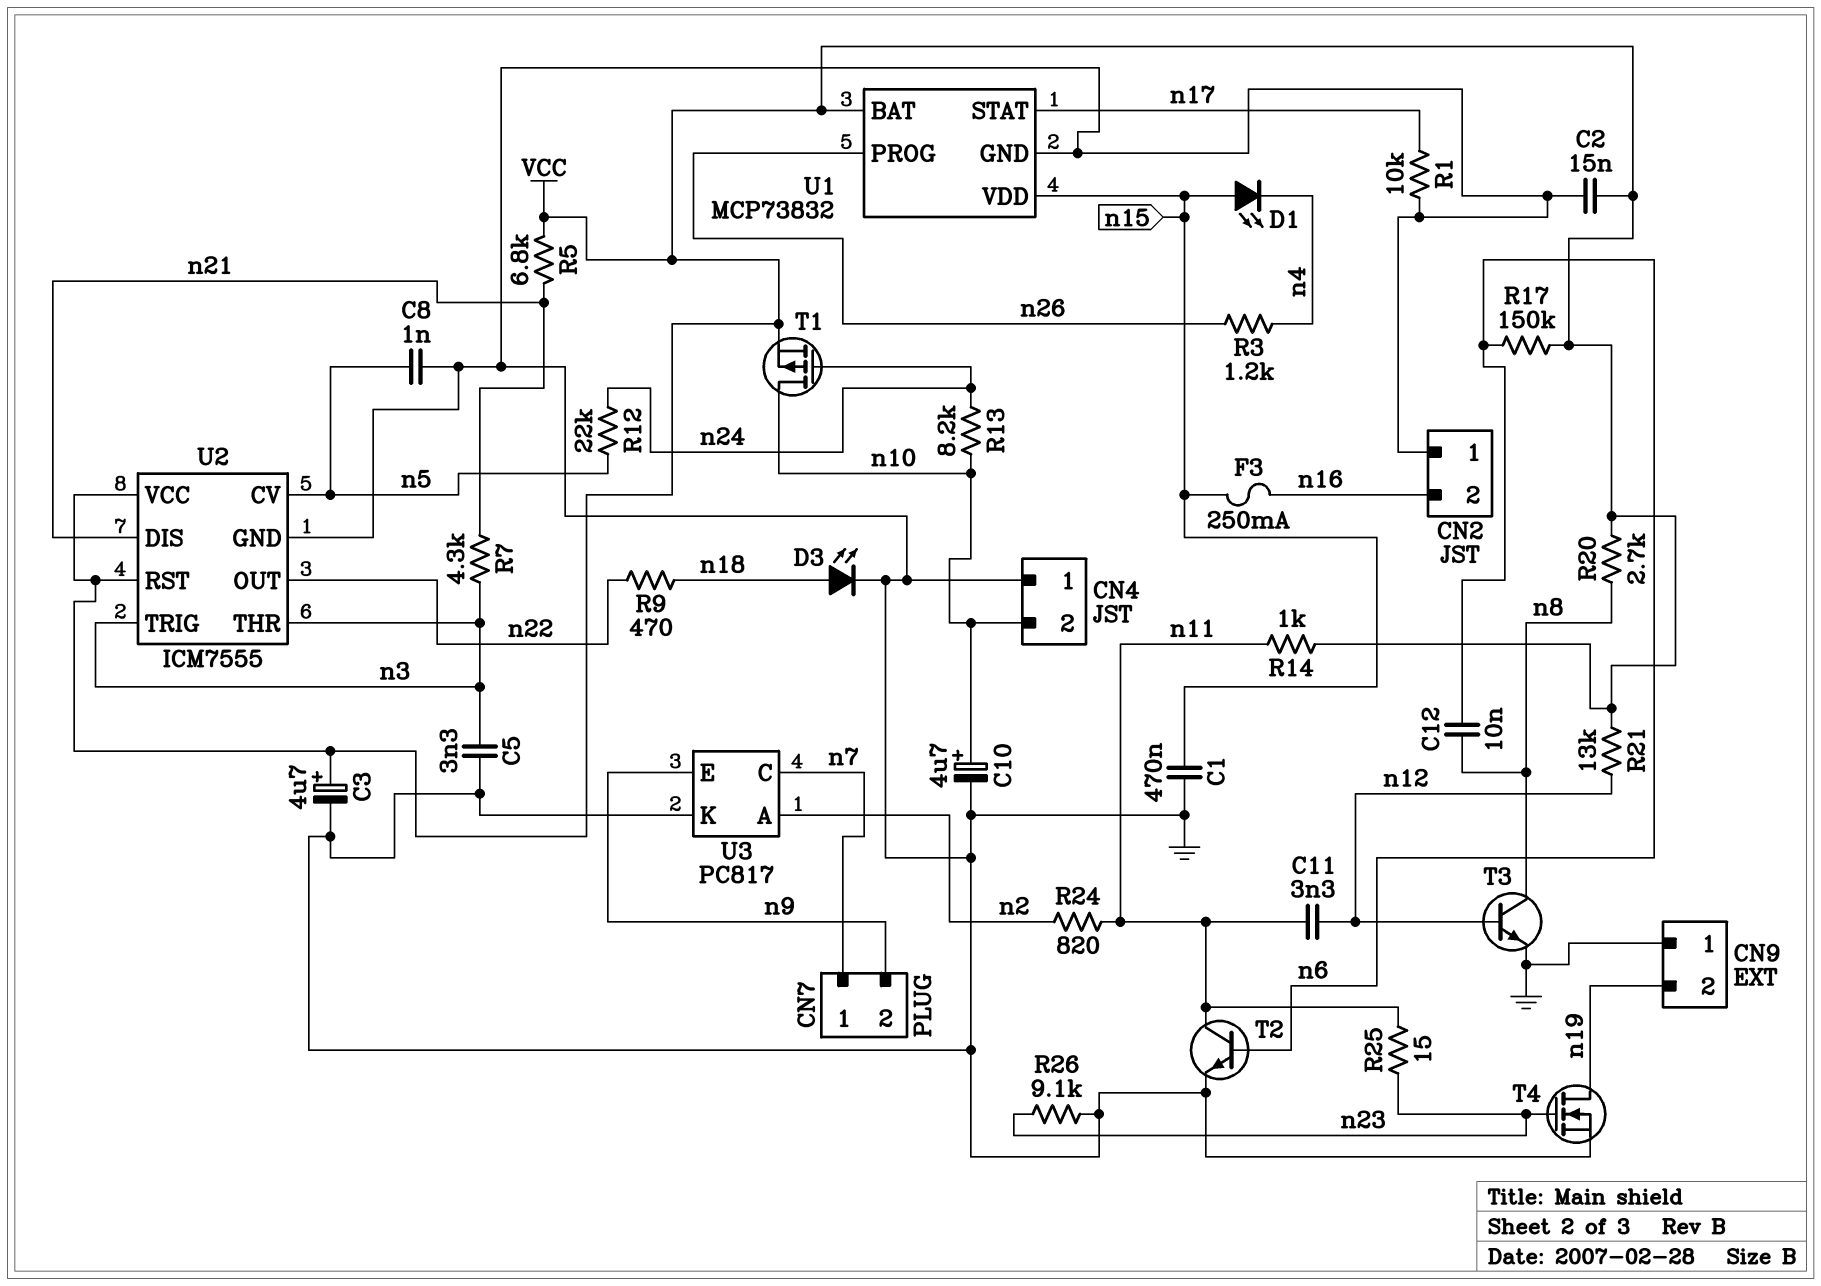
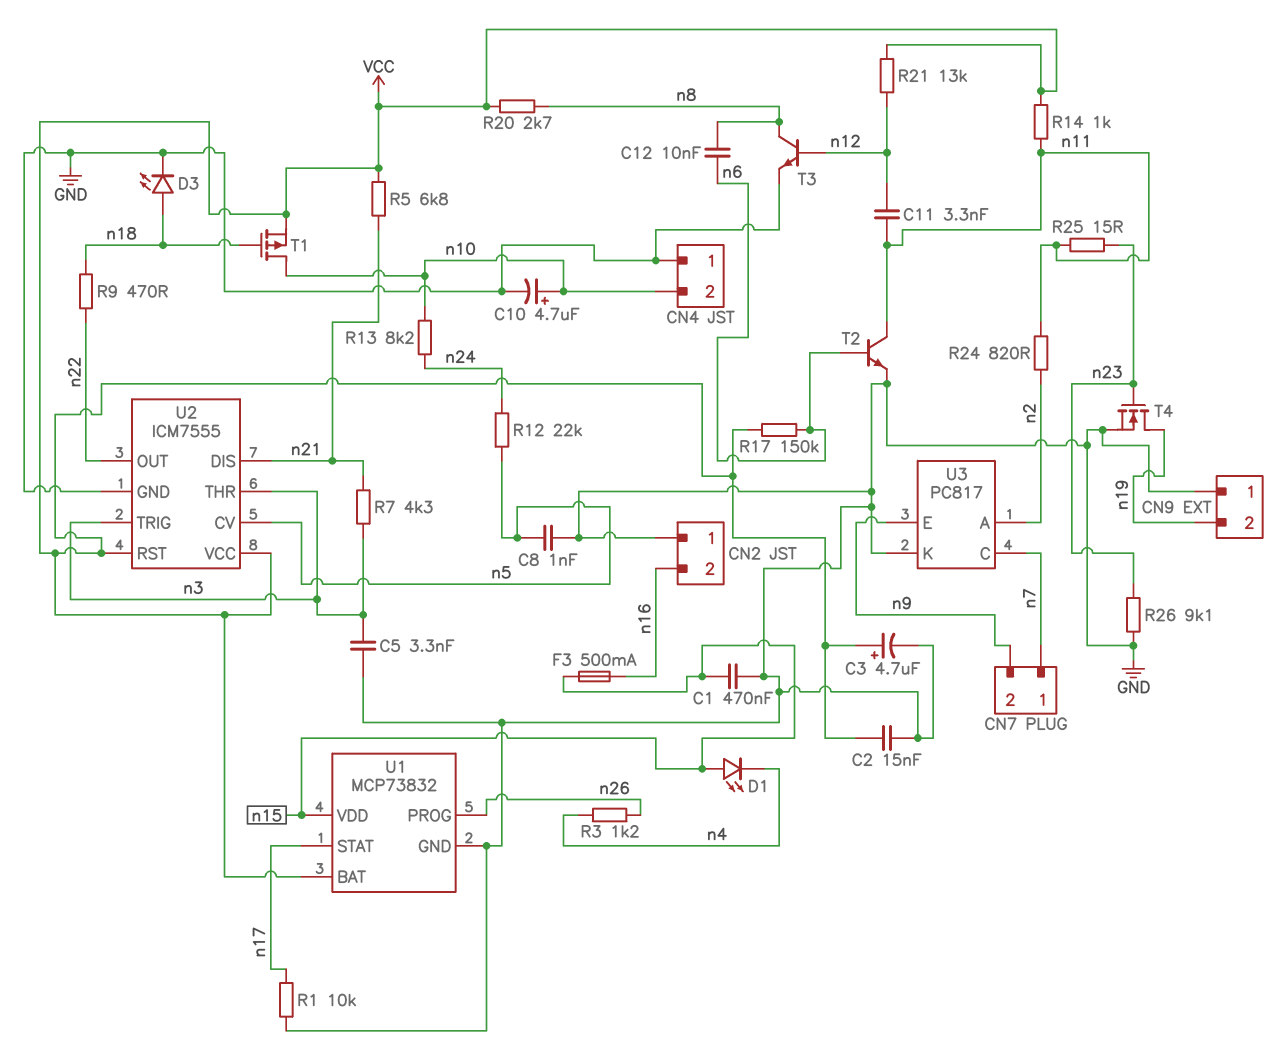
F3: 250mA (n15, n16) -> 500mA (n15, n16)
T1: PMOS (G n24, D n10, S VCC) -> PMOS (G n18, D n10, S VCC)

